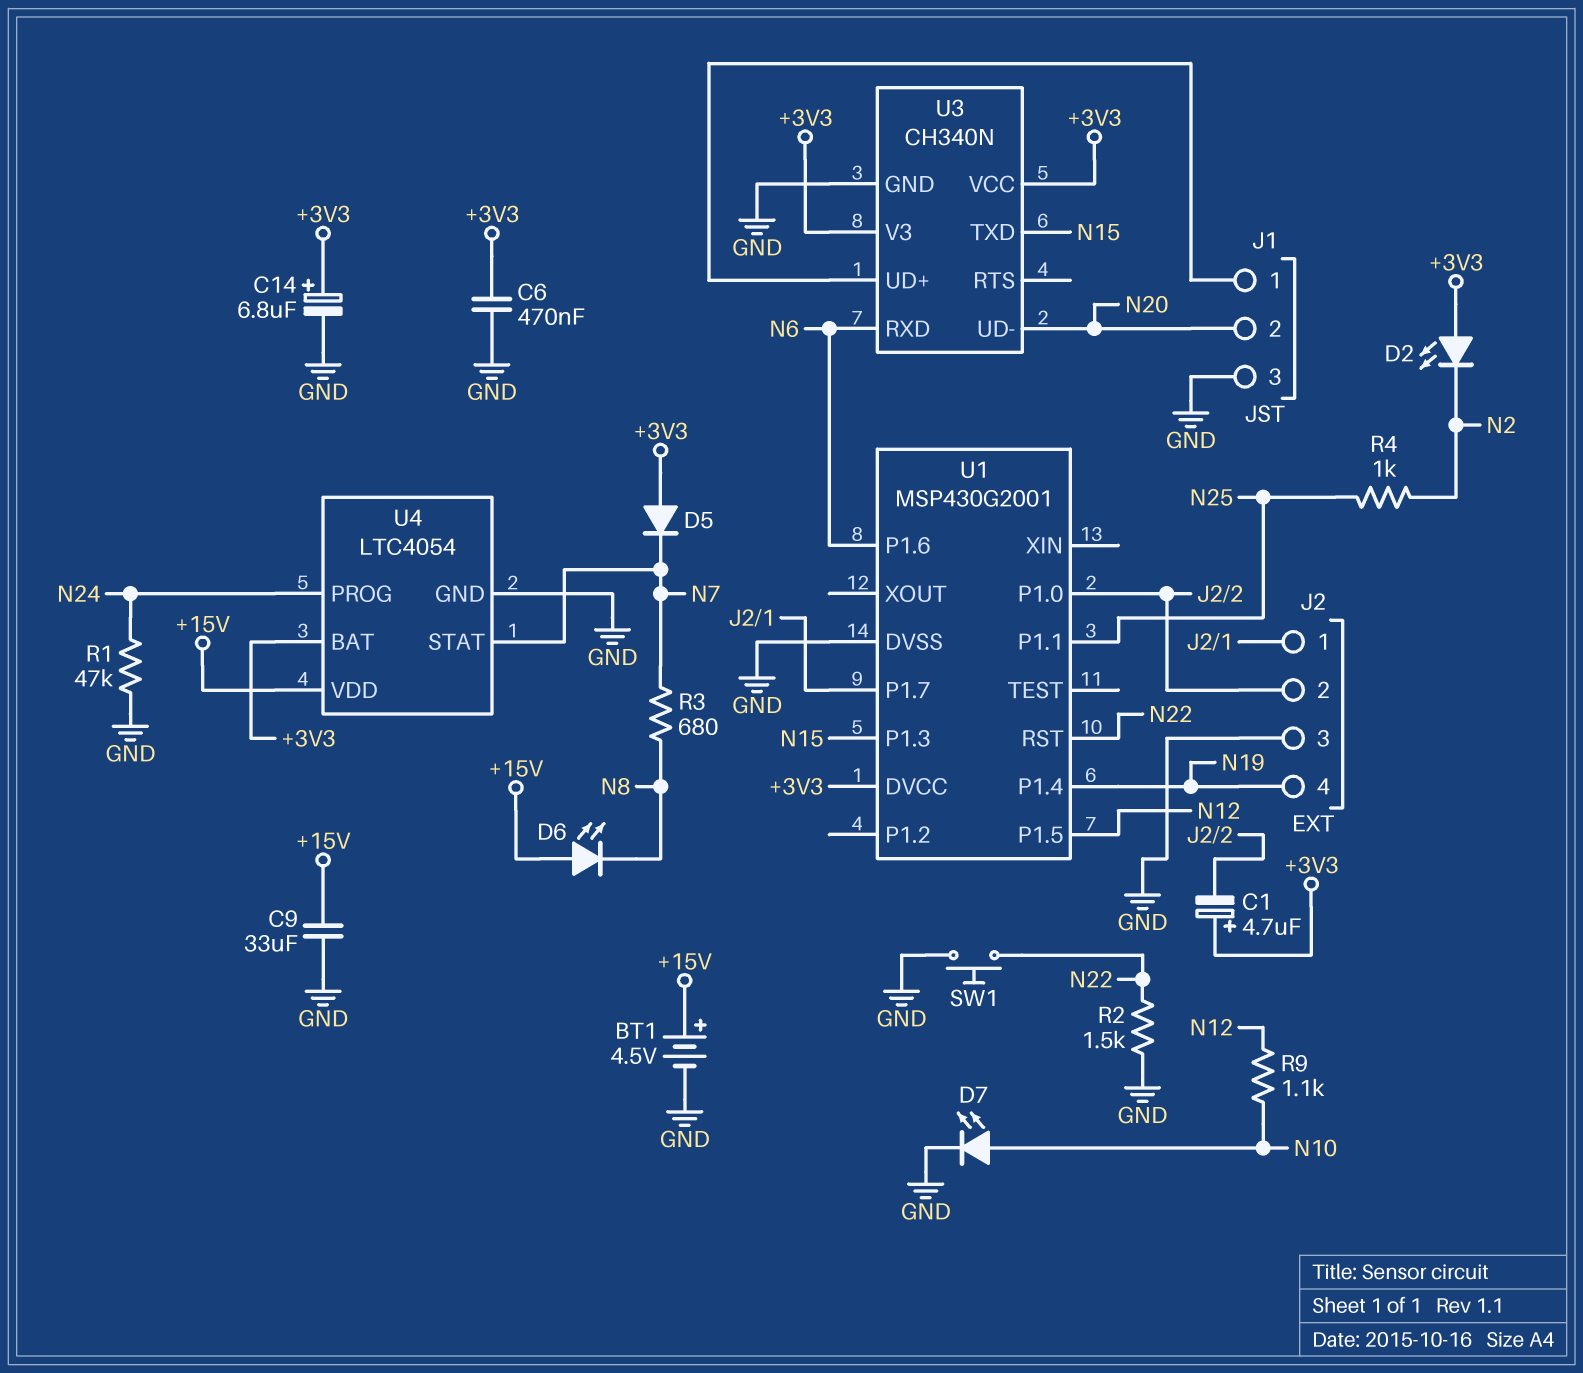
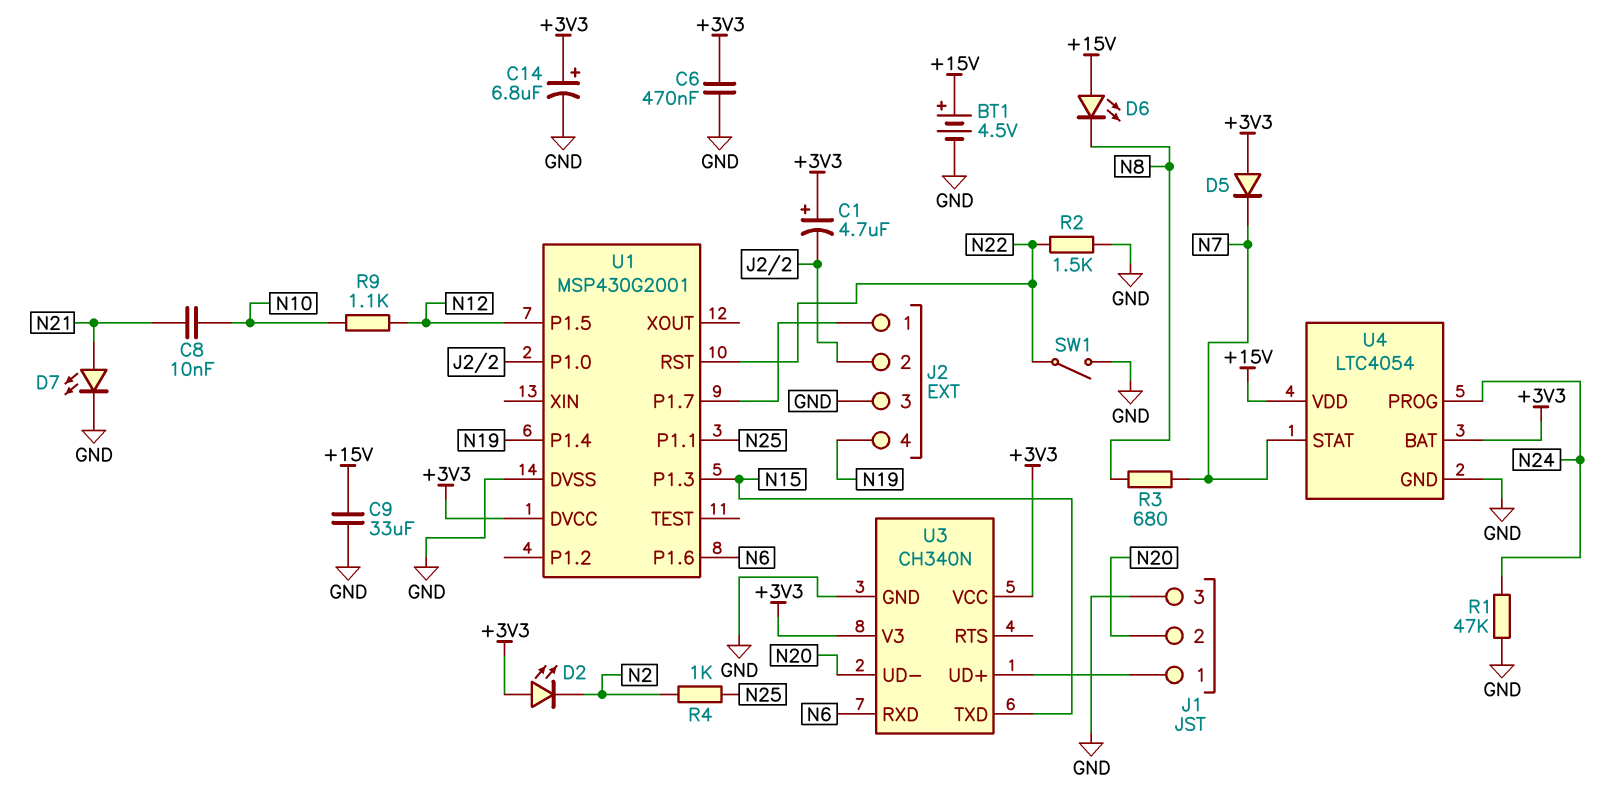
C8: none -> 10nF (N10, N21)
D7: LED (A N10, K GND) -> LED (A N21, K GND)
SW1: button (GND, N22) -> switch (GND, N22)

